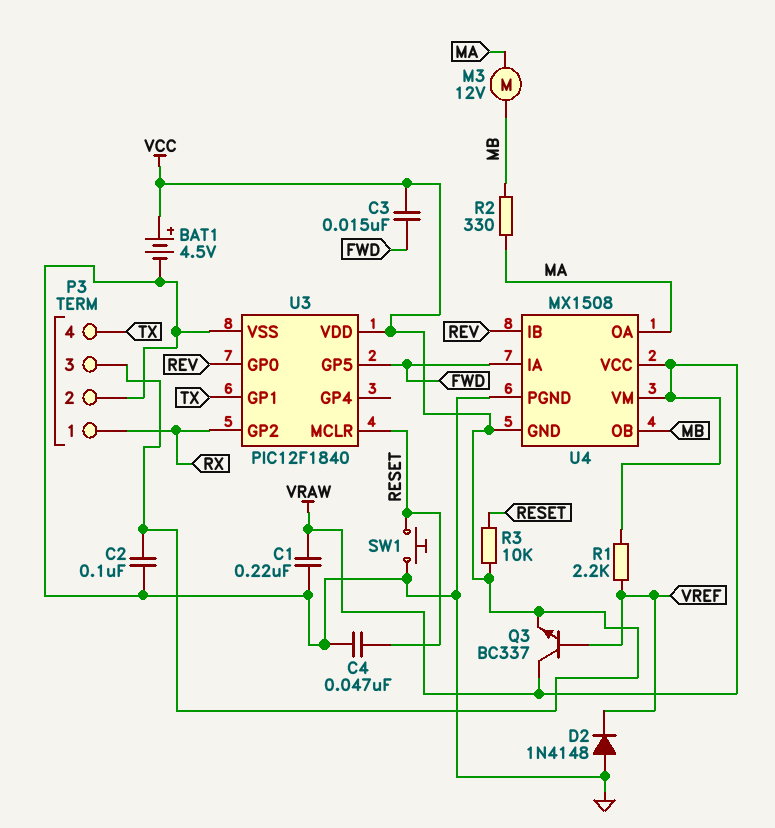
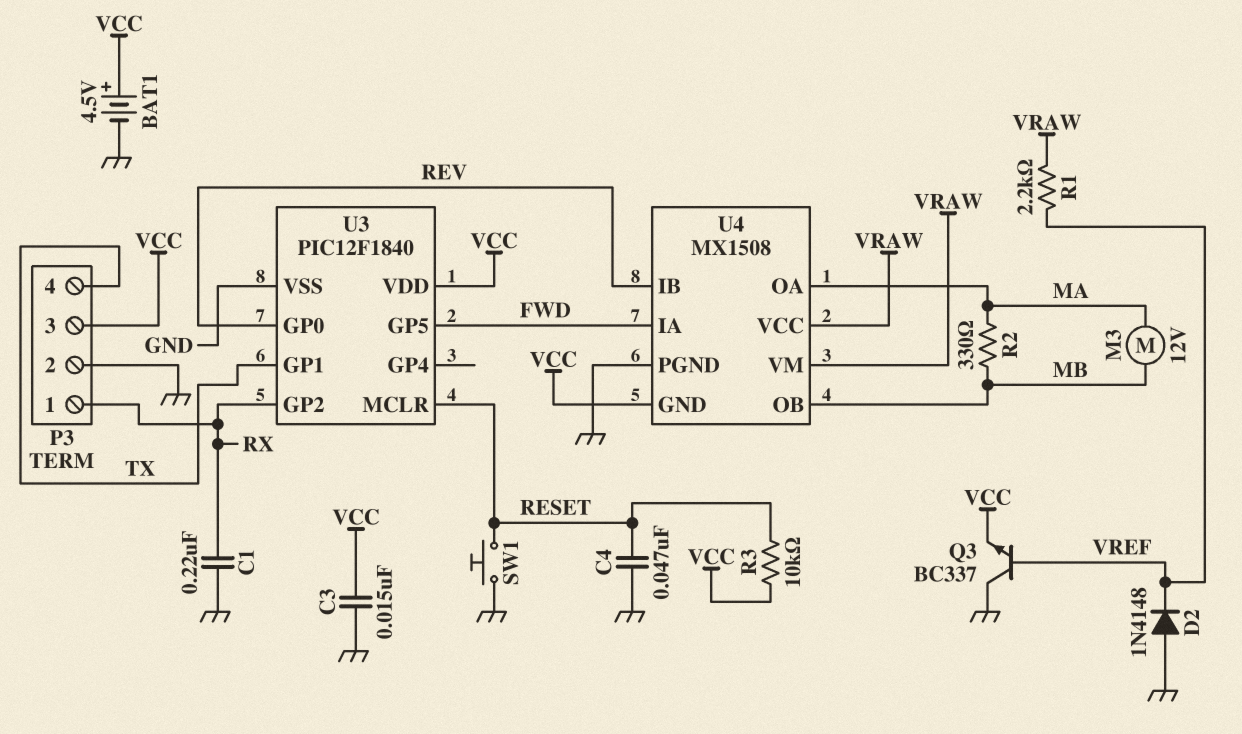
C1: 220nF (GND, VRAW) -> 220nF (GND, RX)
C2: 100nF (GND, VCC) -> none
C3: 15nF (FWD, VCC) -> 15nF (GND, VCC)
Q3: NPN BC337 (B VREF, C VRAW, E VCC) -> NPN BC337 (B VREF, C GND, E VCC)

